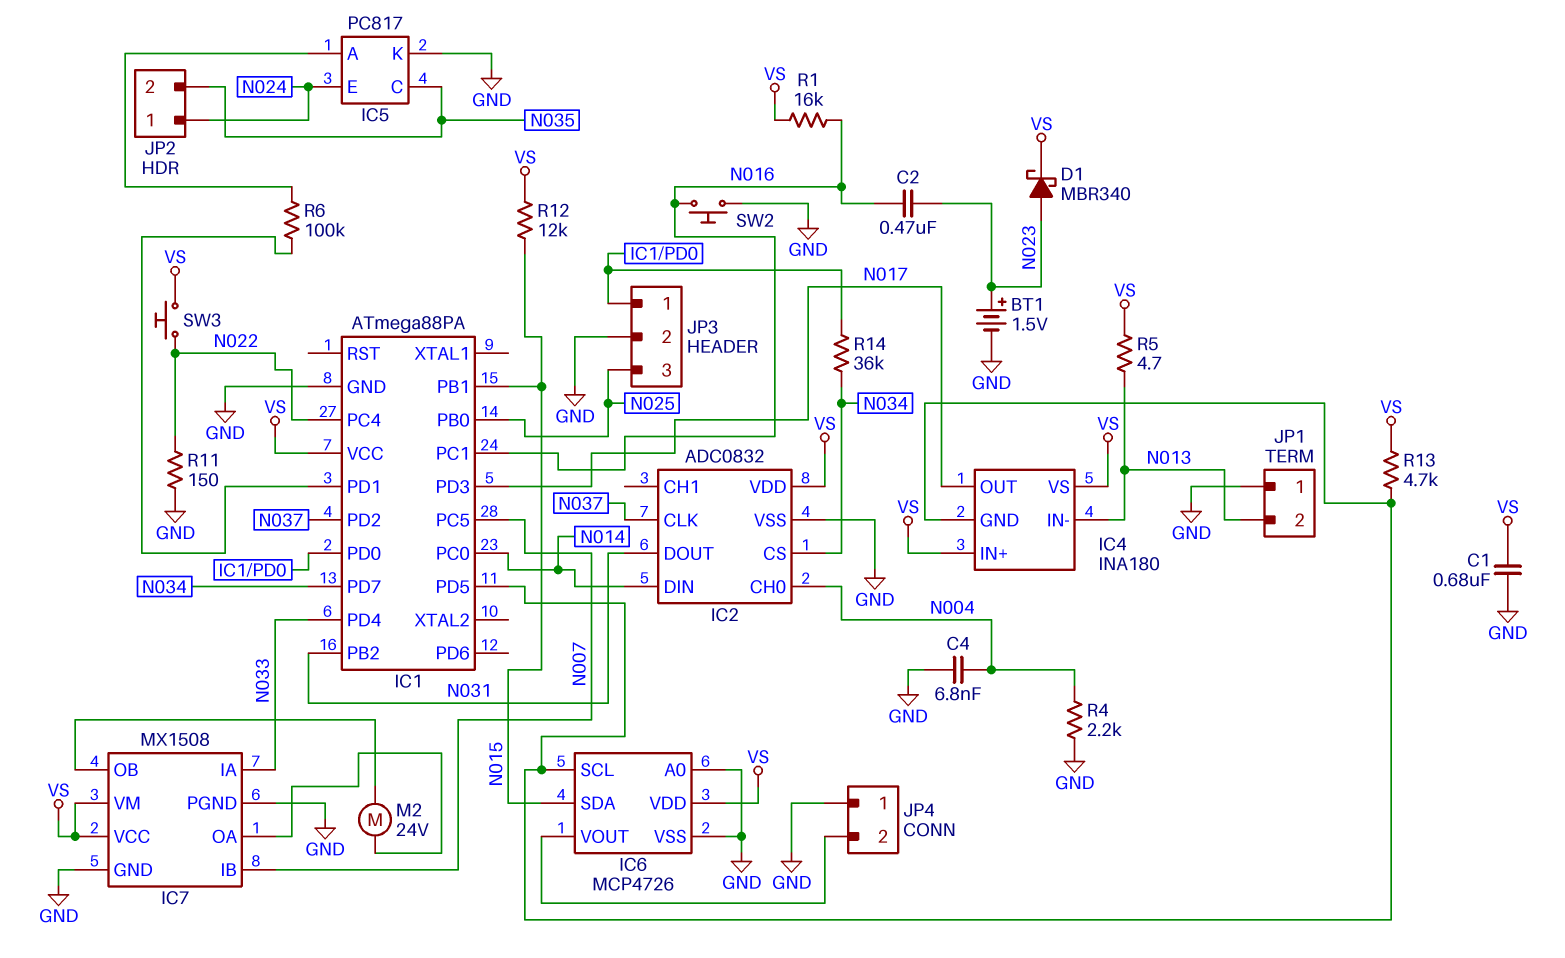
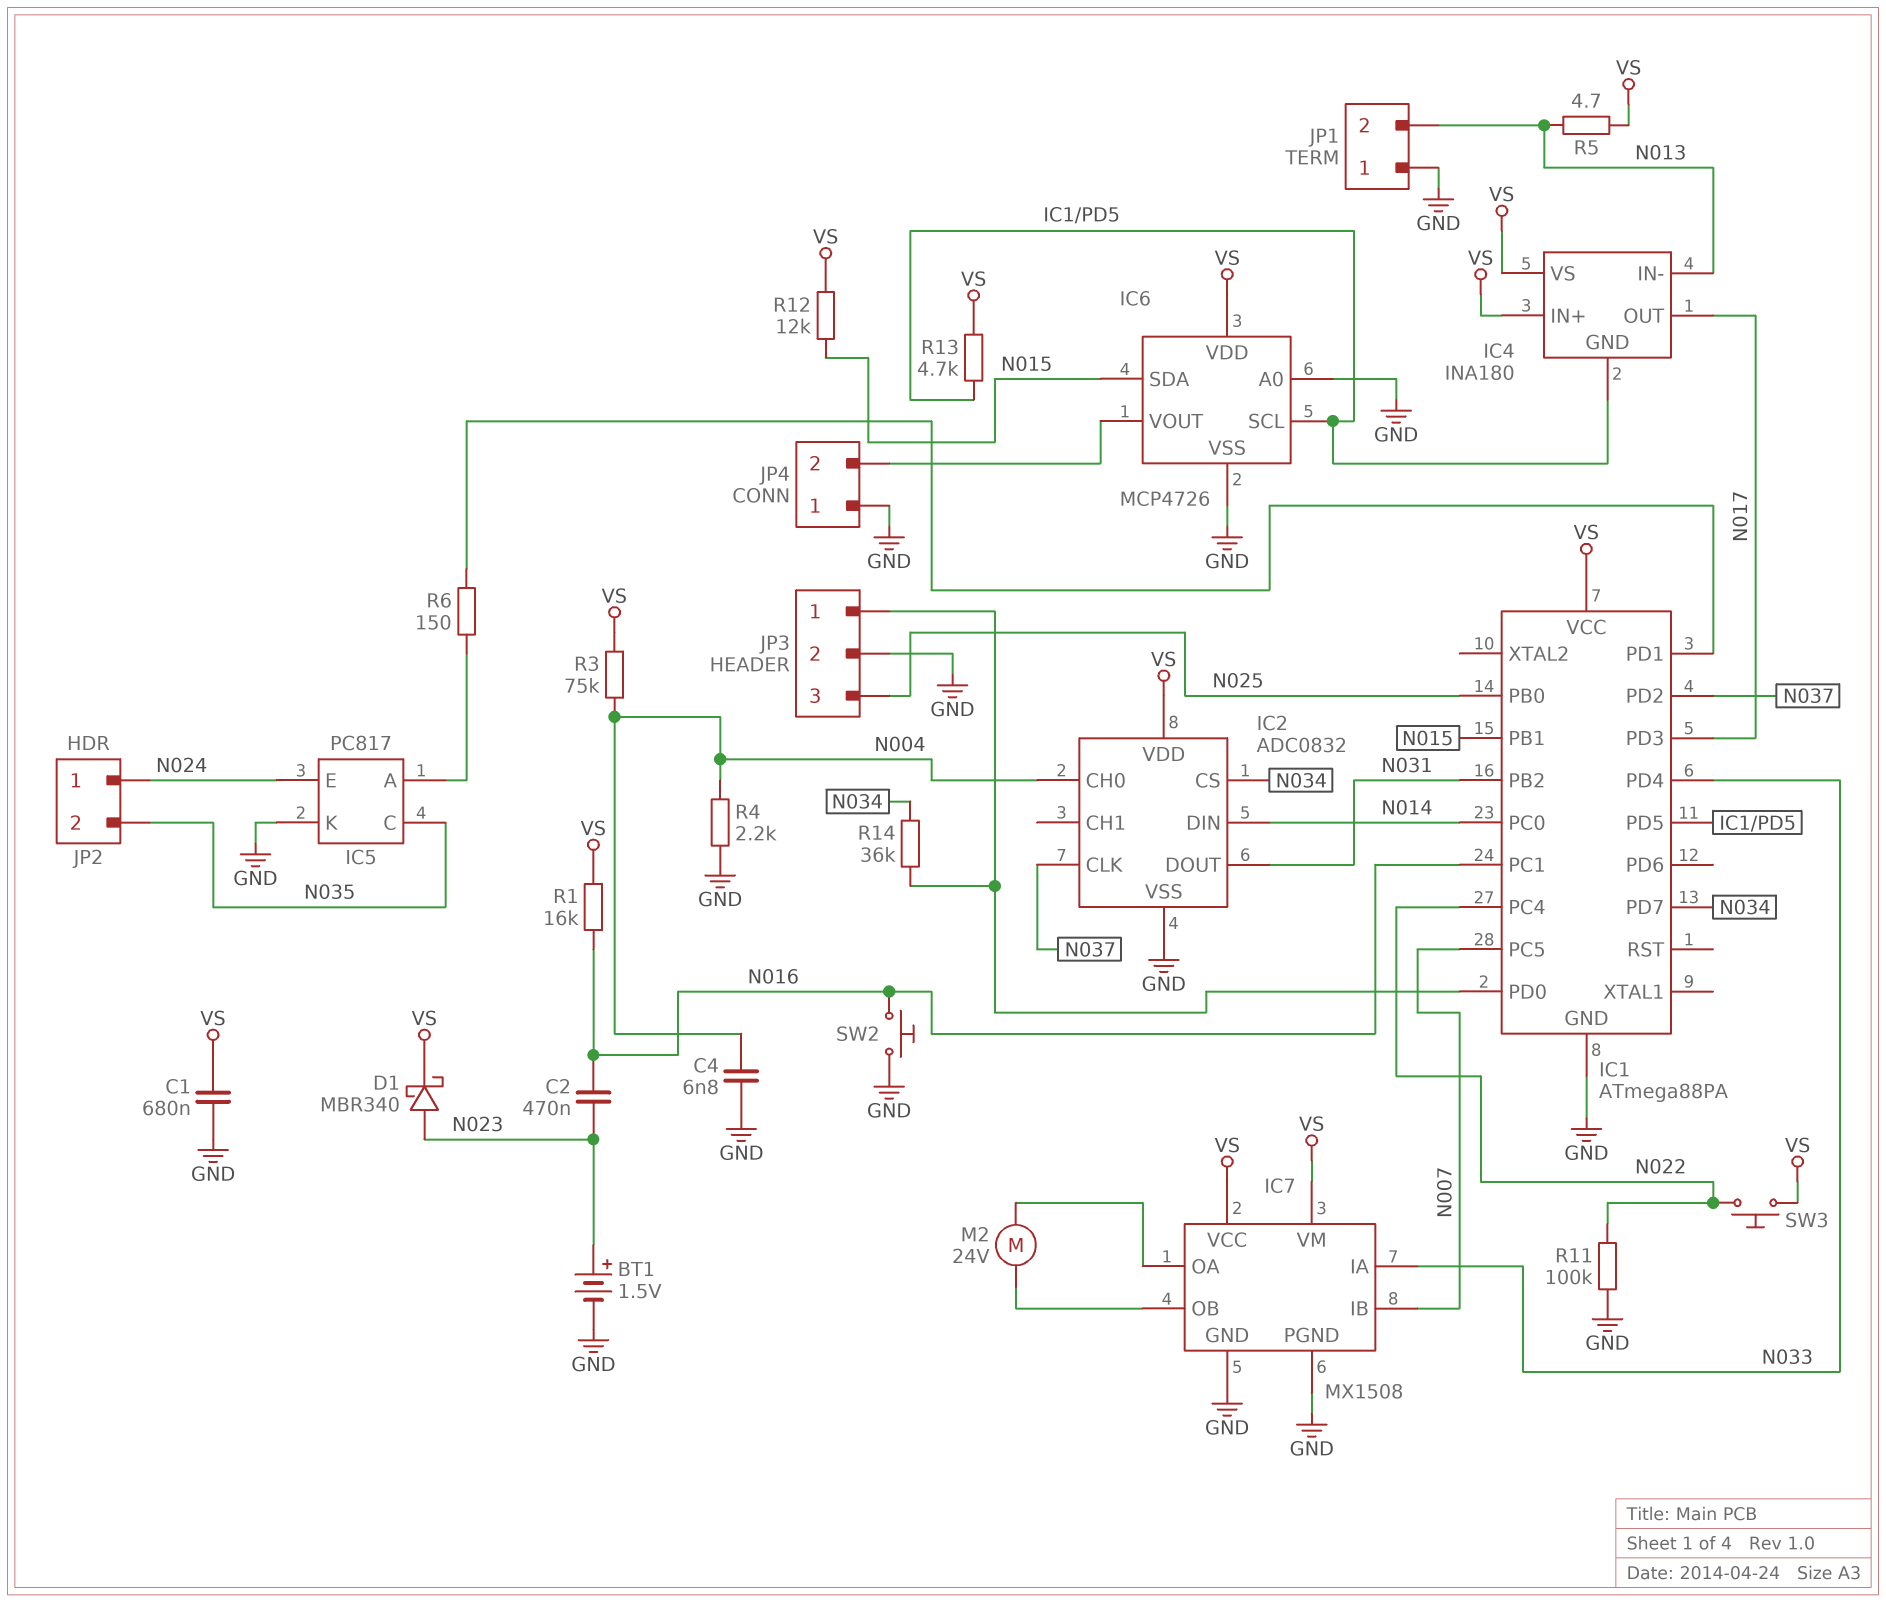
R3: none -> 75k (N004, VS)
R6: 100k (IC1/PD1, IC5/A) -> 150 (IC1/PD1, IC5/A)
R11: 150 (GND, N022) -> 100k (GND, N022)

